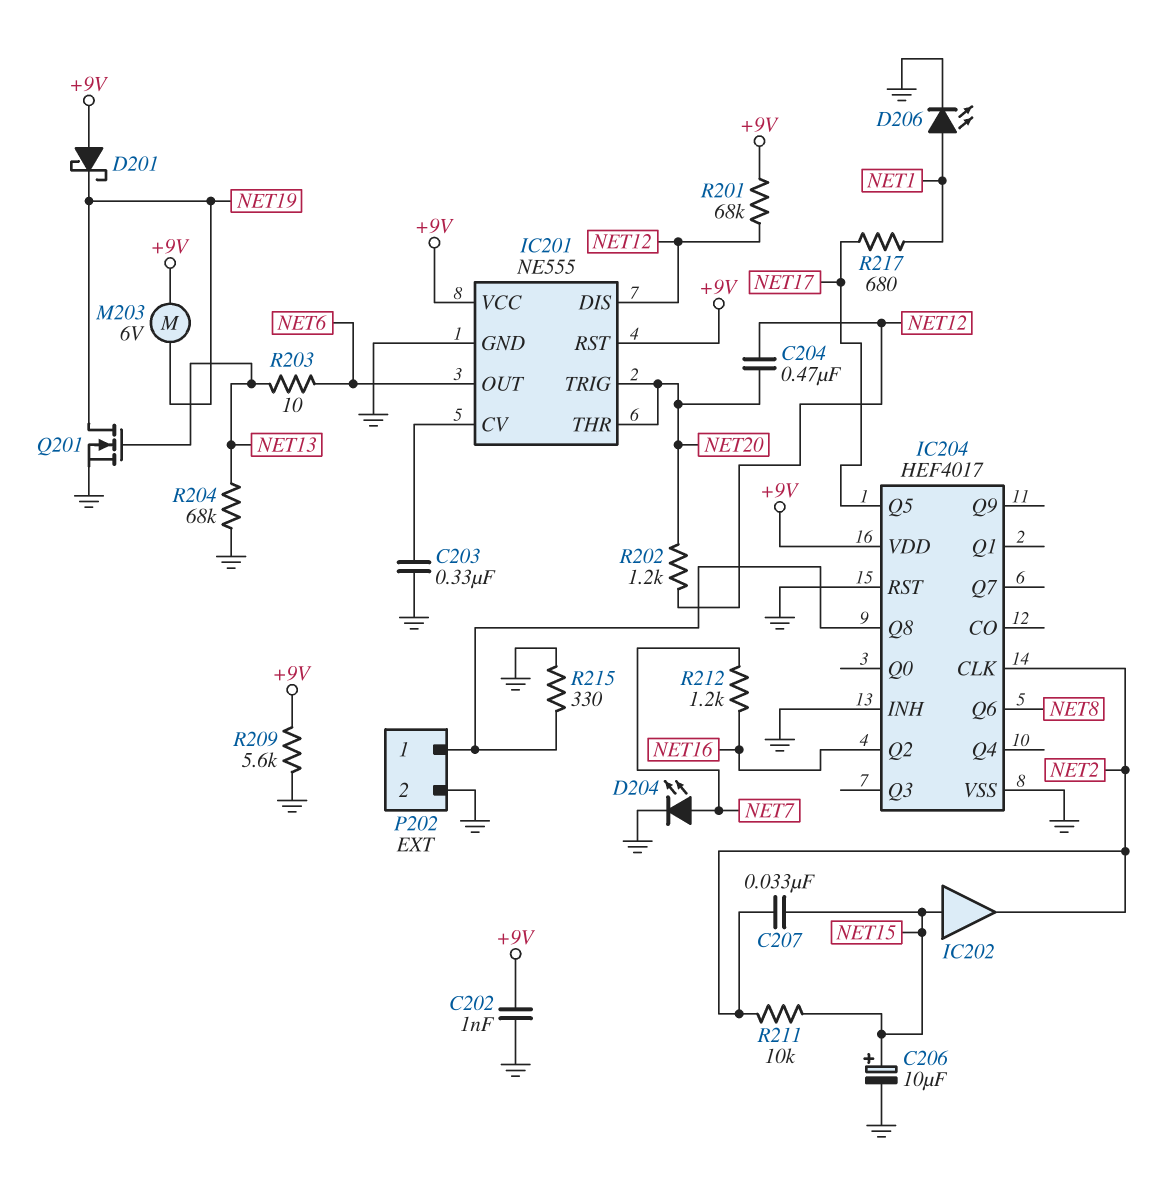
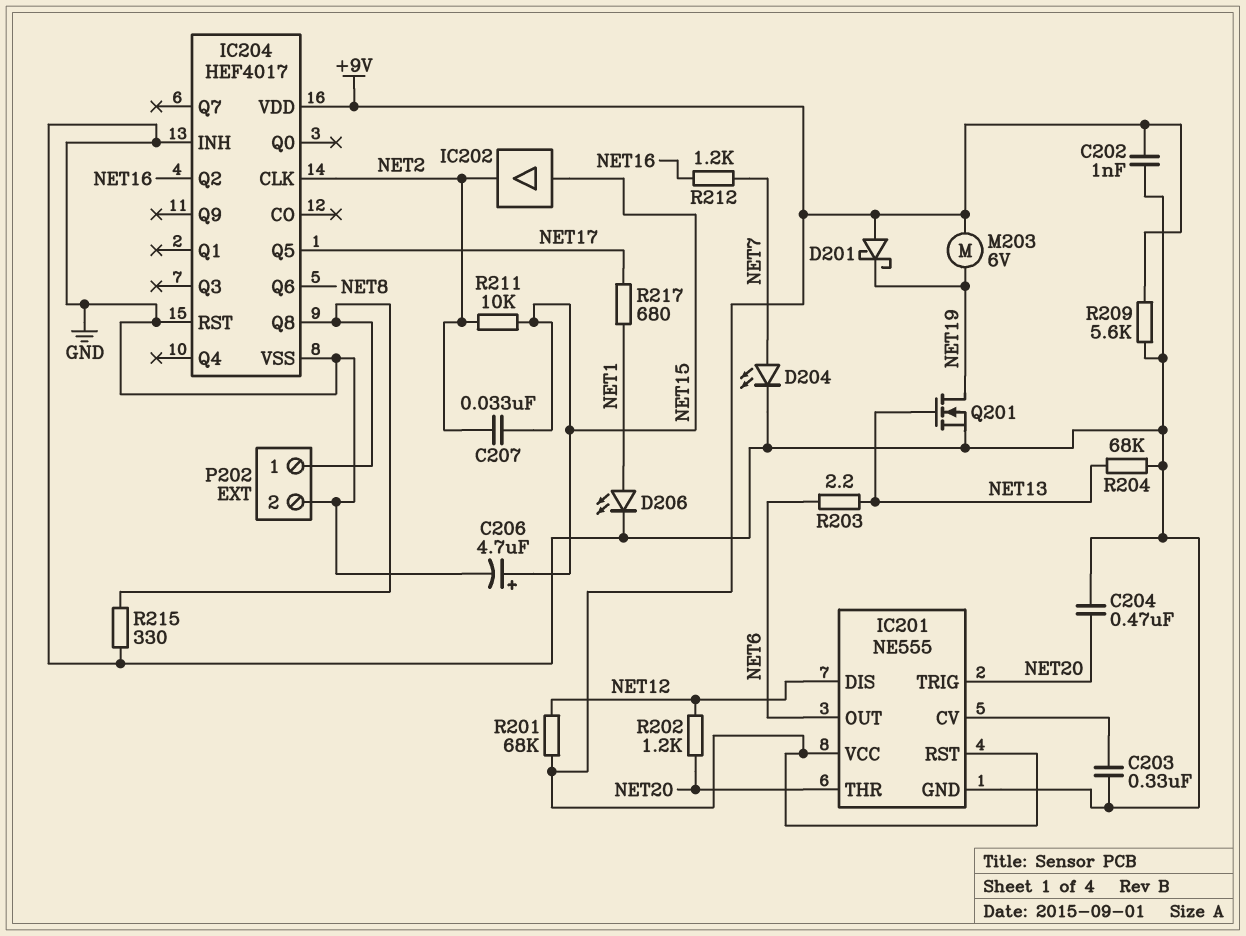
C204: 470nF (NET12, NET20) -> 470nF (GND, NET20)
C206: 10uF (plus NET15, minus GND) -> 4.7uF (plus NET15, minus GND)
R203: 10 (NET6, NET13) -> 2.2 (NET6, NET13)

